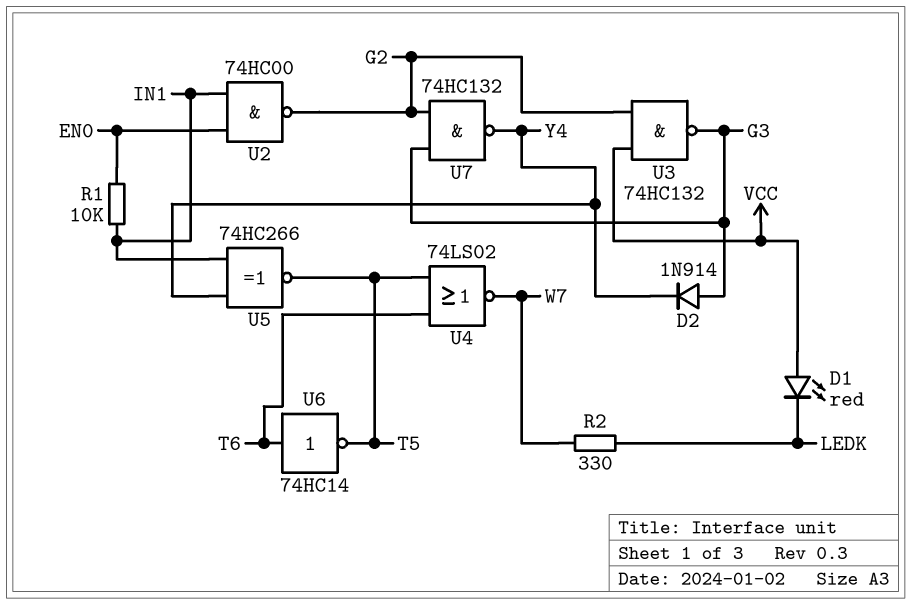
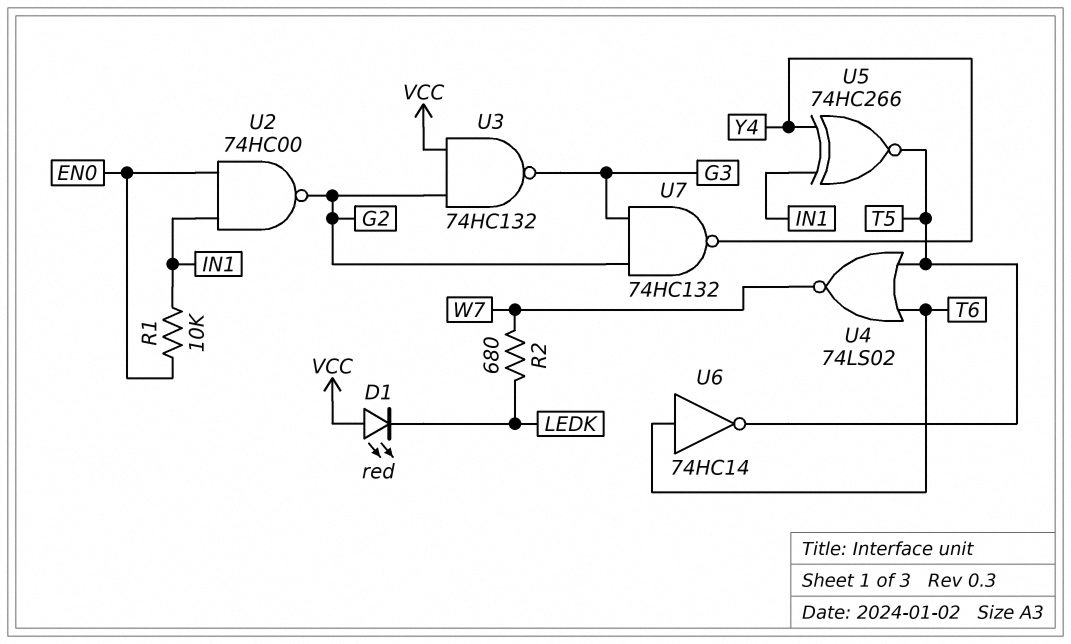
D2: diode 1N914 (A G3, K Y4) -> none
R2: 330 (LEDK, W7) -> 680 (LEDK, W7)

